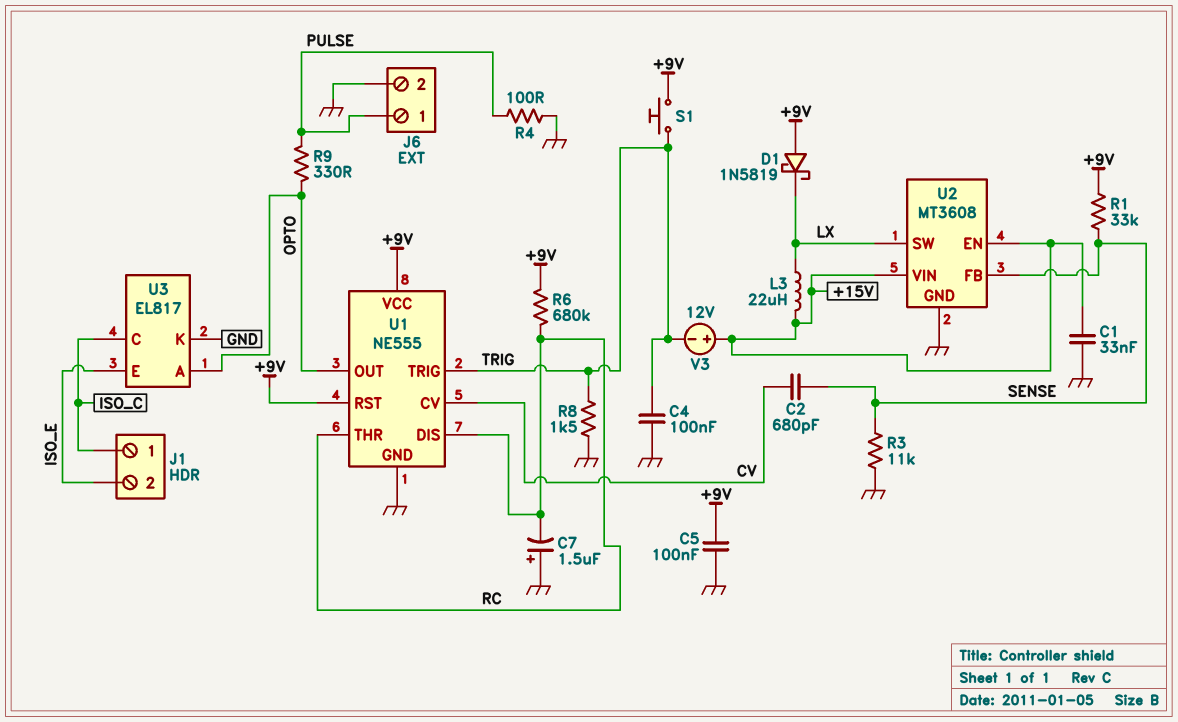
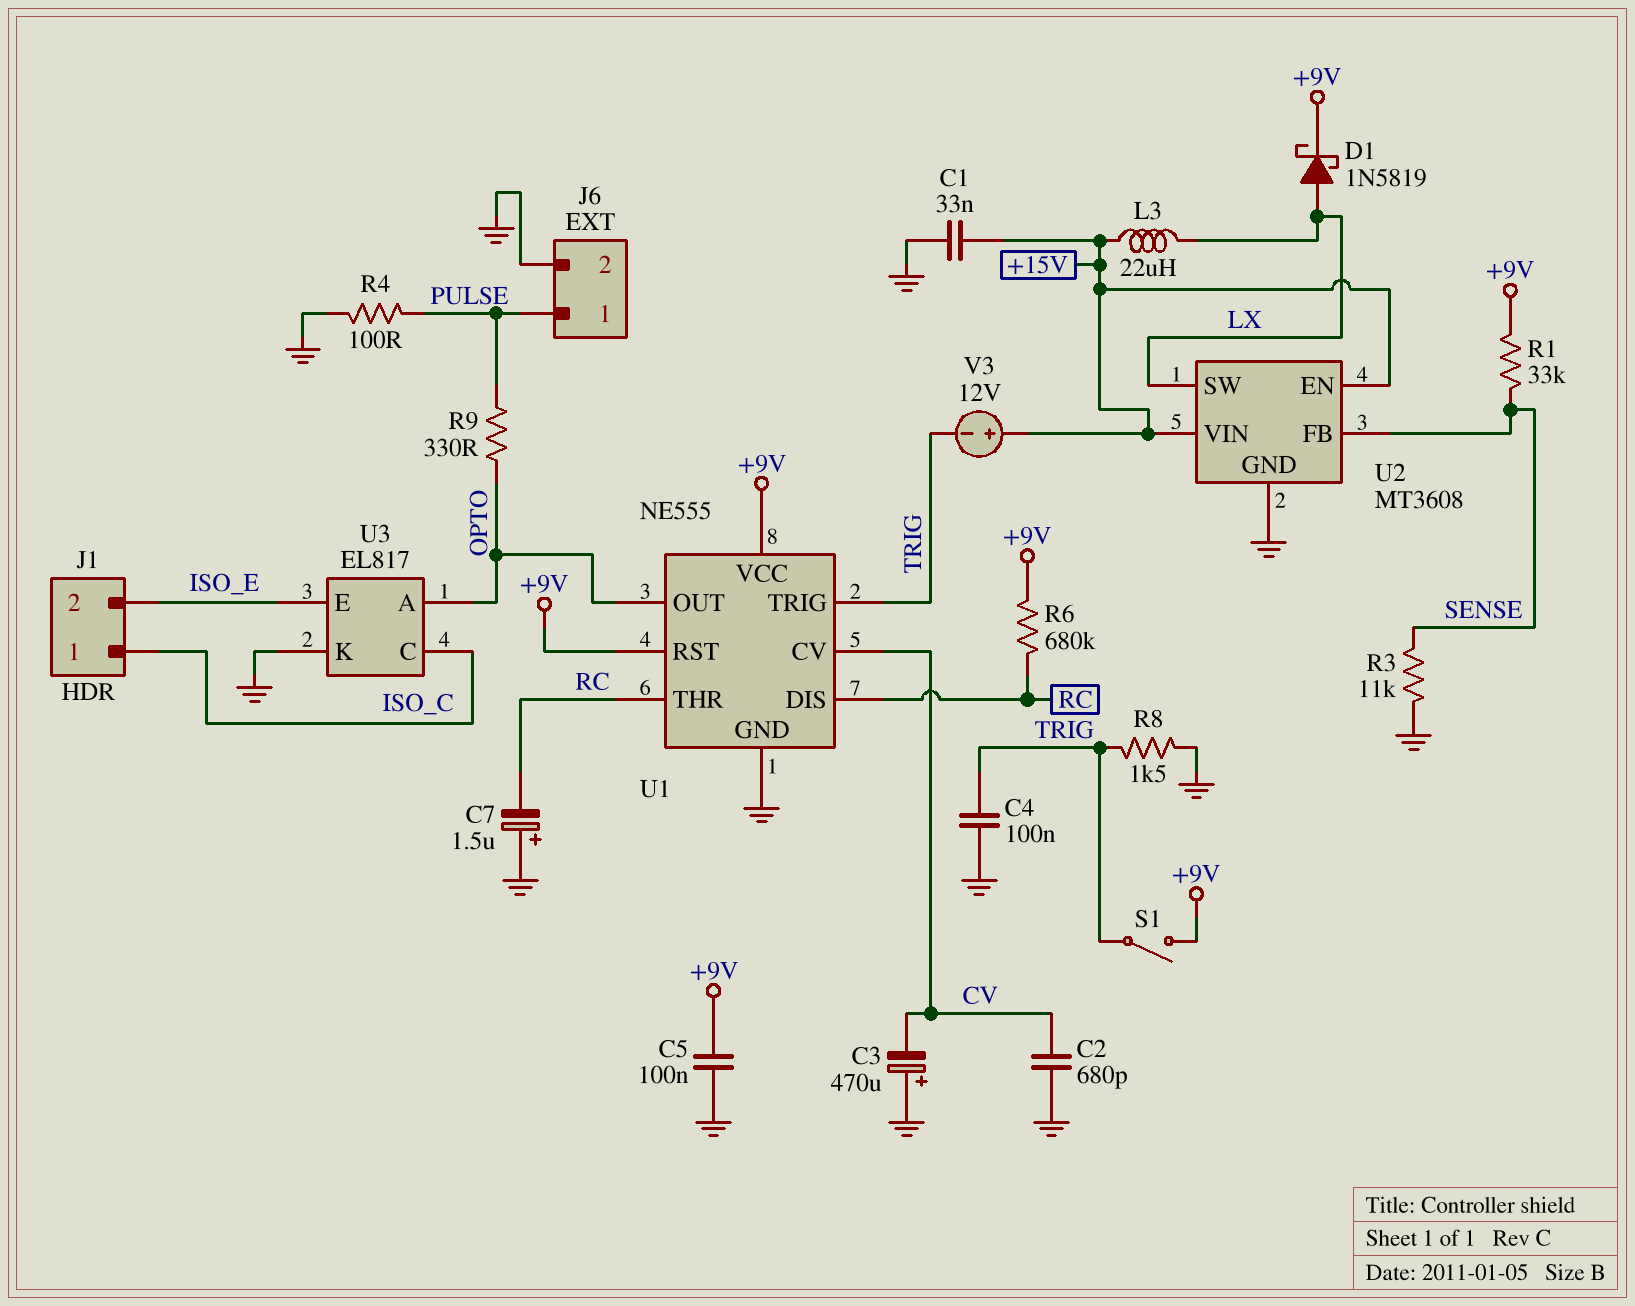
C2: 680pF (CV, SENSE) -> 680pF (CV, GND)
C3: none -> 470uF (plus GND, minus CV)
D1: schottky 1N5819 (A +9V, K LX) -> schottky 1N5819 (A LX, K +9V)
S1: button (+9V, TRIG) -> switch (+9V, TRIG)

